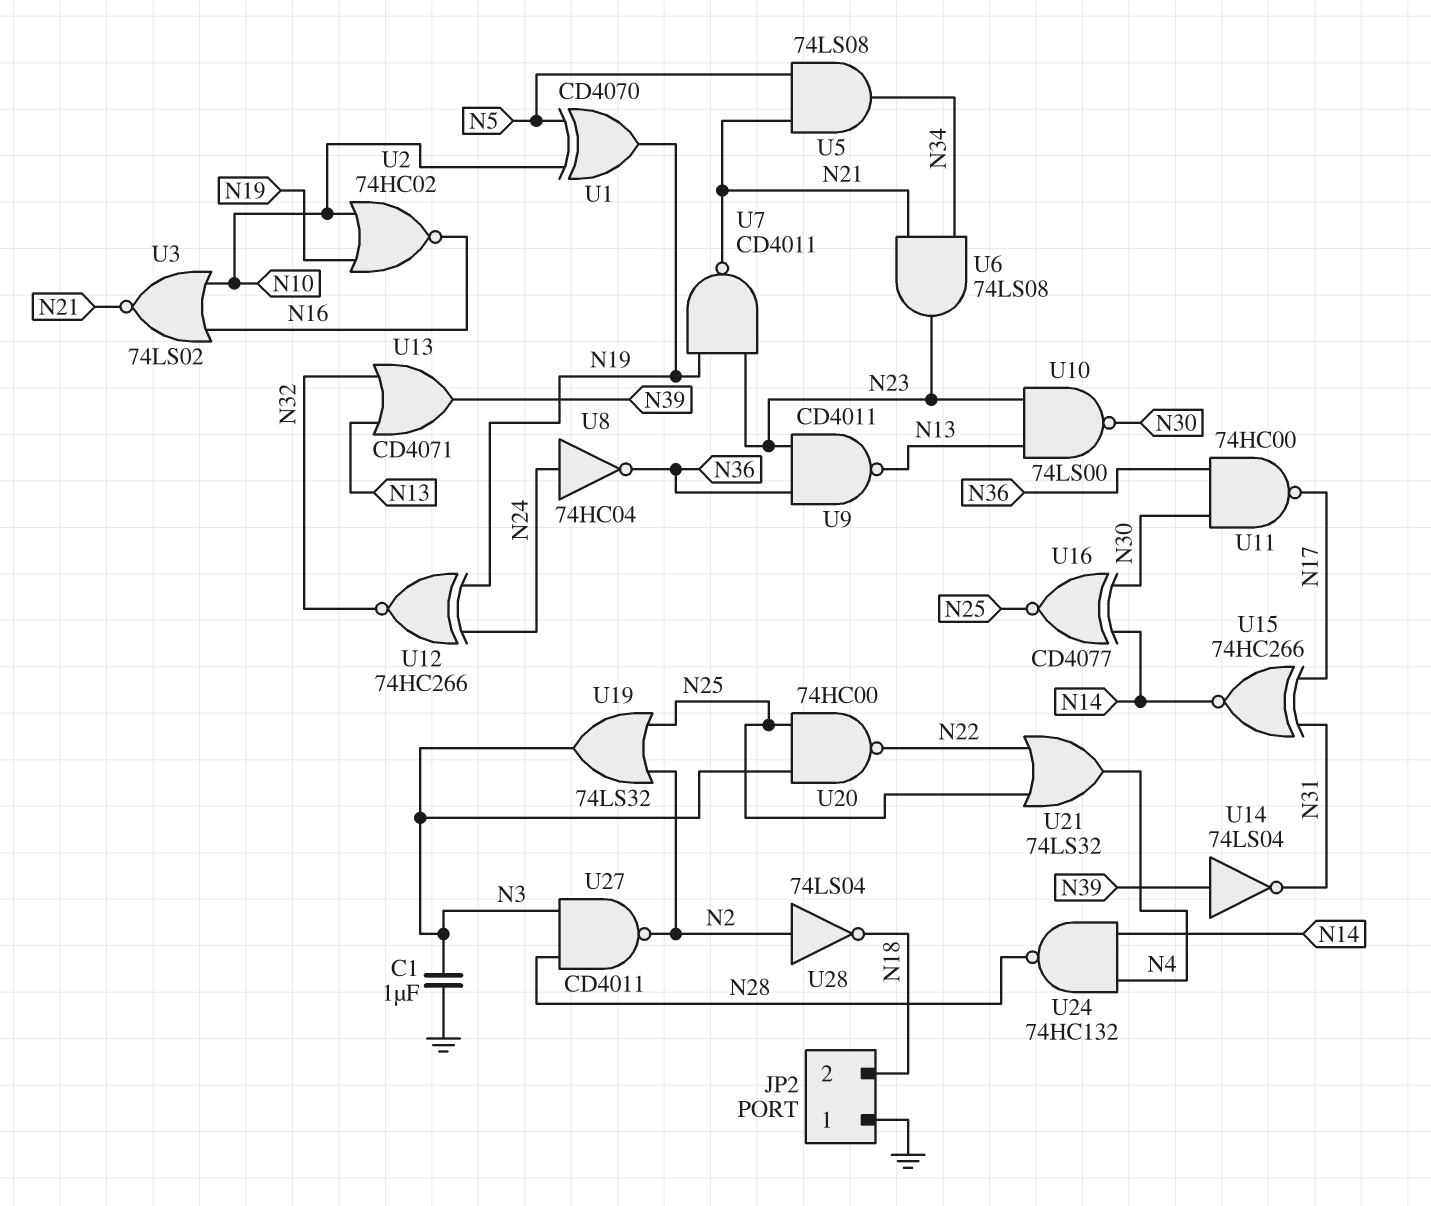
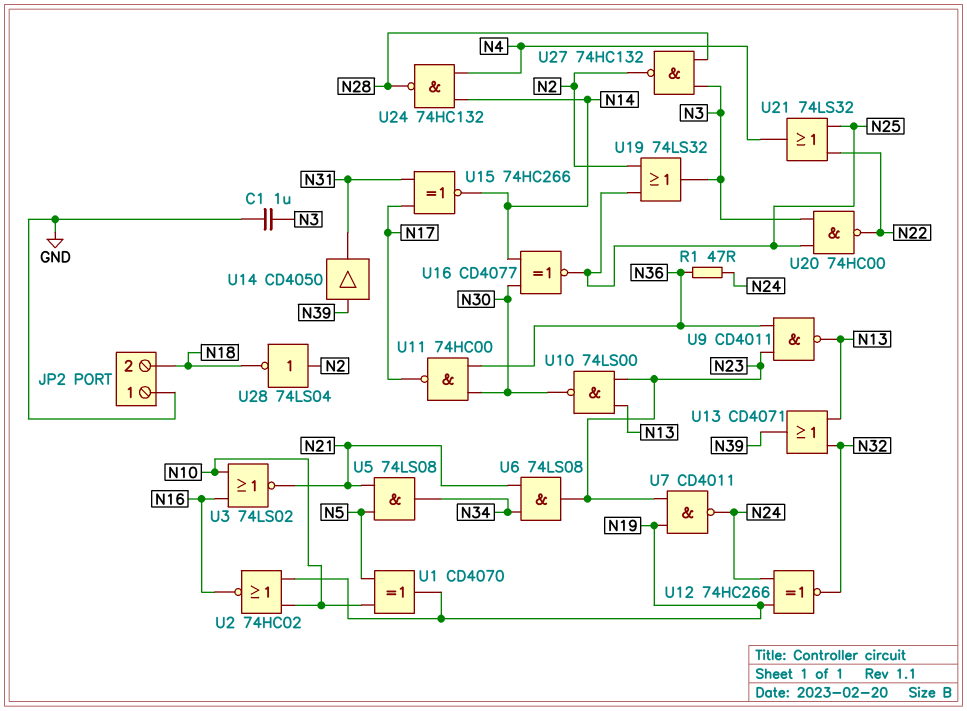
R1: none -> 47 (N24, N36)
U7: NAND CD4011 (in N19, in N23, out N21) -> NAND CD4011 (in N19, in N23, out N24)
U8: NOT 74HC04 (in N24, out N36) -> none
U14: NOT 74LS04 (in N39, out N31) -> buffer CD4050 (in N39, out N31)
U27: NAND CD4011 (in N3, in N28, out N2) -> NAND 74HC132 (in N3, in N28, out N2)

